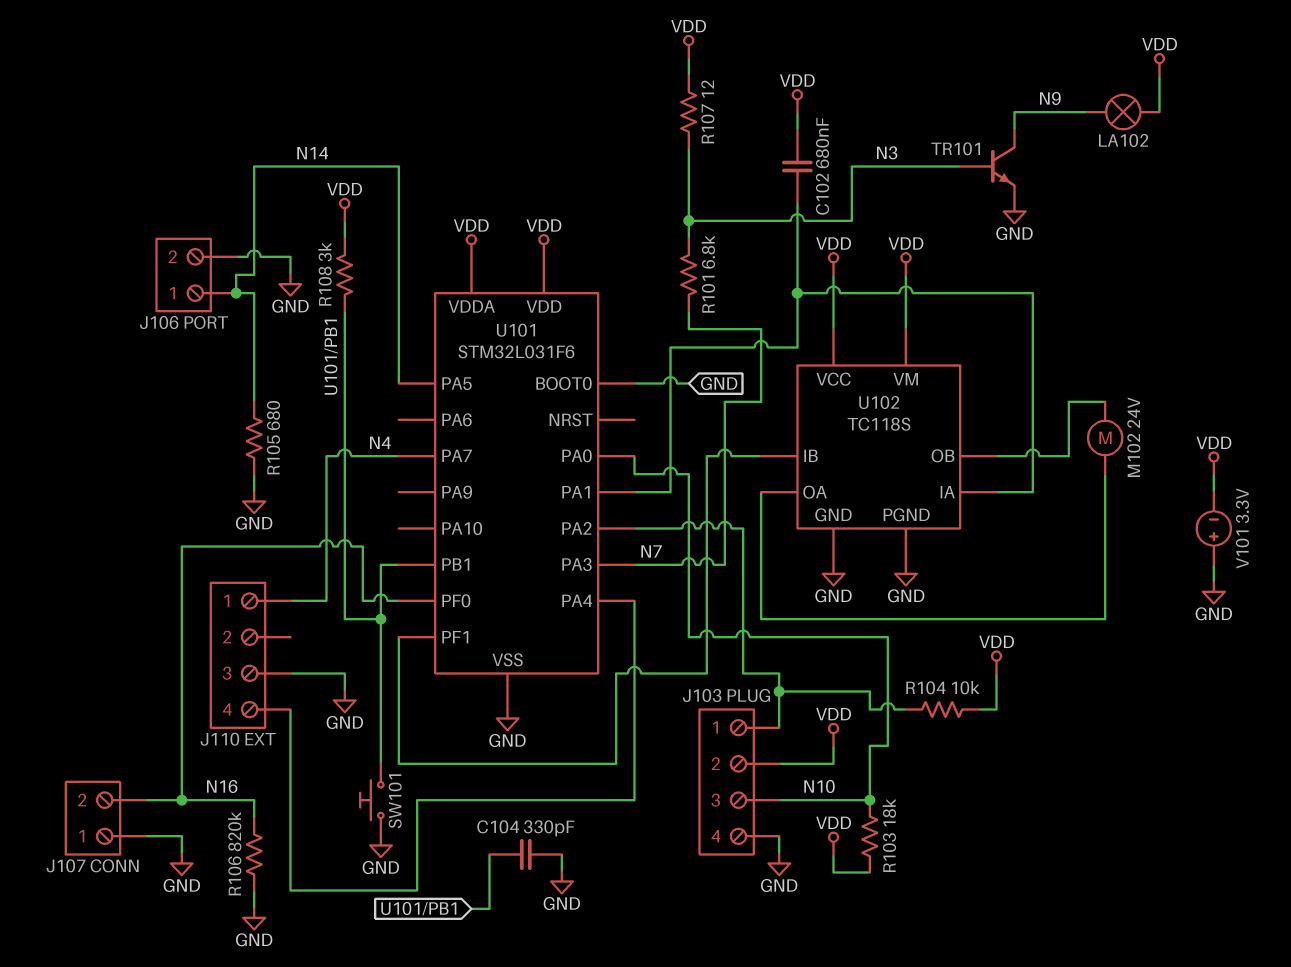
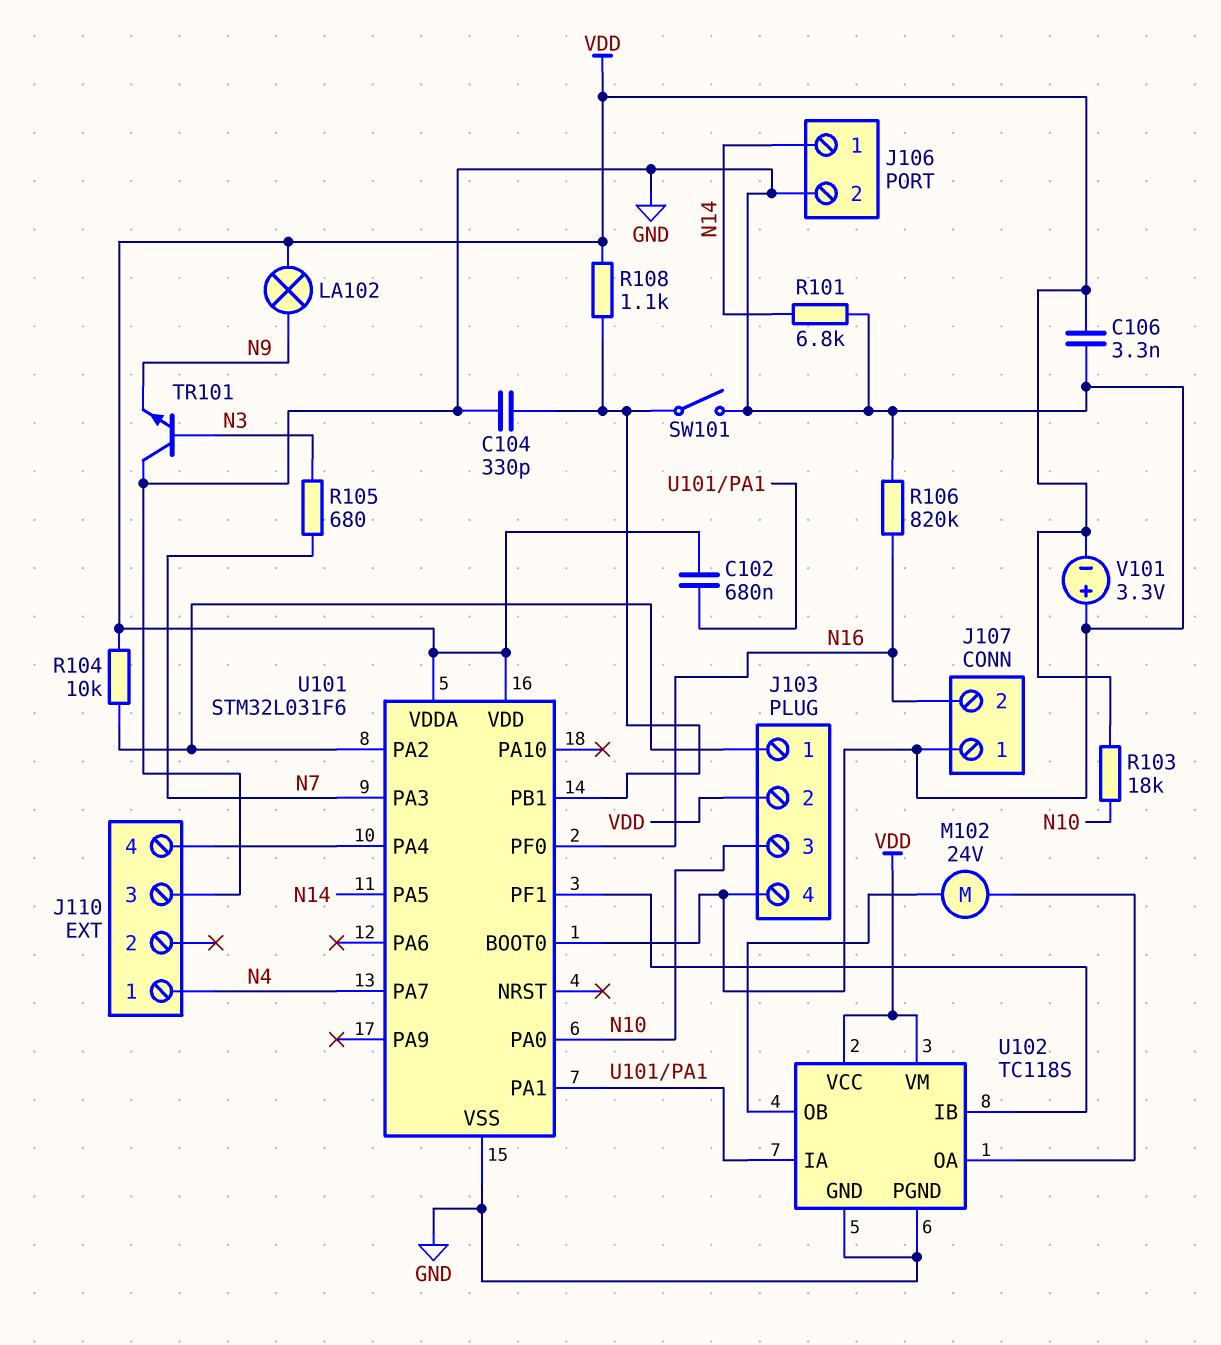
C106: none -> 3.3nF (GND, VDD)
R101: 6.8k (N3, N7) -> 6.8k (GND, N14)
R105: 680 (GND, N14) -> 680 (N3, N7)
R107: 12 (N3, VDD) -> none
R108: 3k (U101/PB1, VDD) -> 1.1k (U101/PB1, VDD)
SW101: button (GND, U101/PB1) -> switch (GND, U101/PB1)
TR101: NPN (B N3, C N9, E GND) -> NPN (B N3, C GND, E N9)

